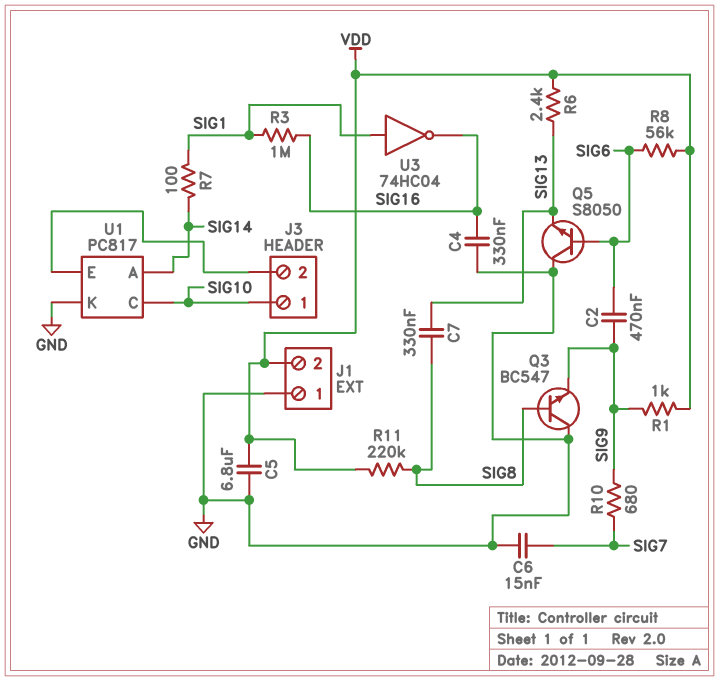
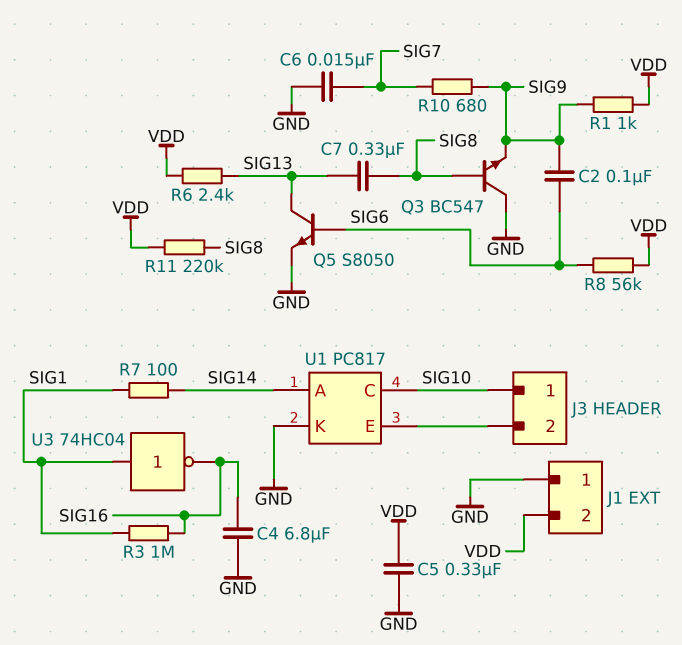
C2: 470nF (SIG6, SIG9) -> 100nF (SIG6, SIG9)
C4: 330nF (GND, SIG16) -> 6.8uF (GND, SIG16)
C5: 6.8uF (GND, VDD) -> 330nF (GND, VDD)
Q5: NPN S8050 (B SIG6, C GND, E SIG13) -> NPN S8050 (B SIG6, C SIG13, E GND)

